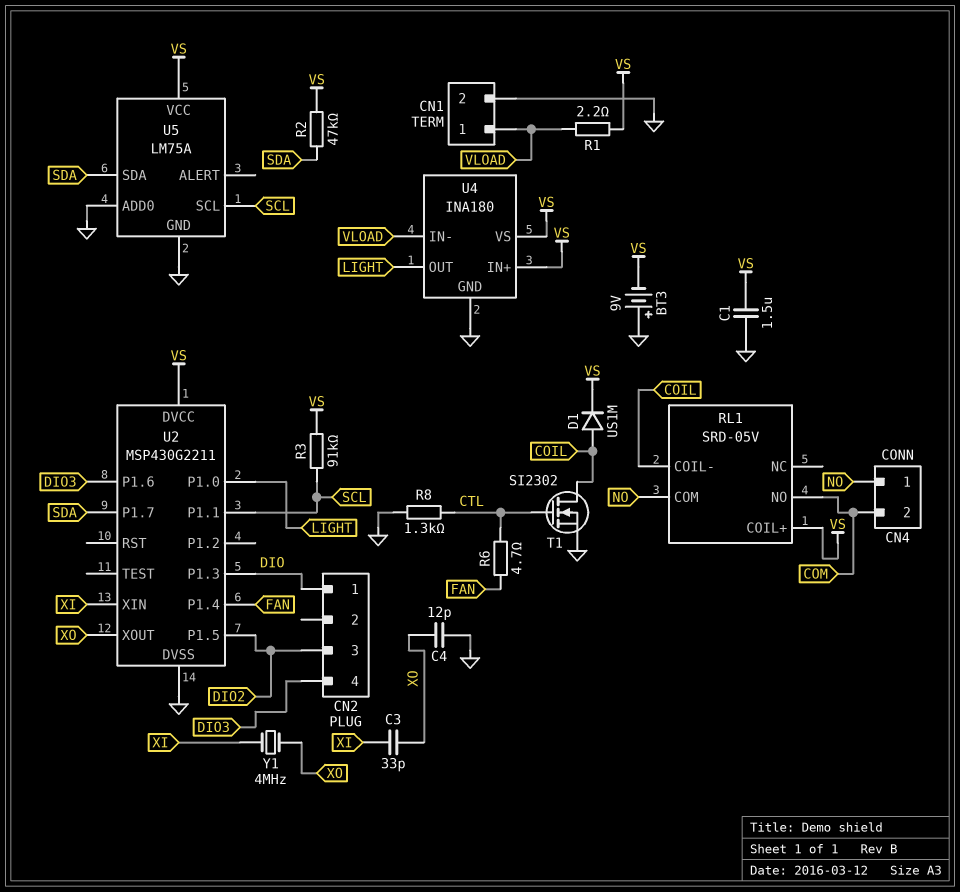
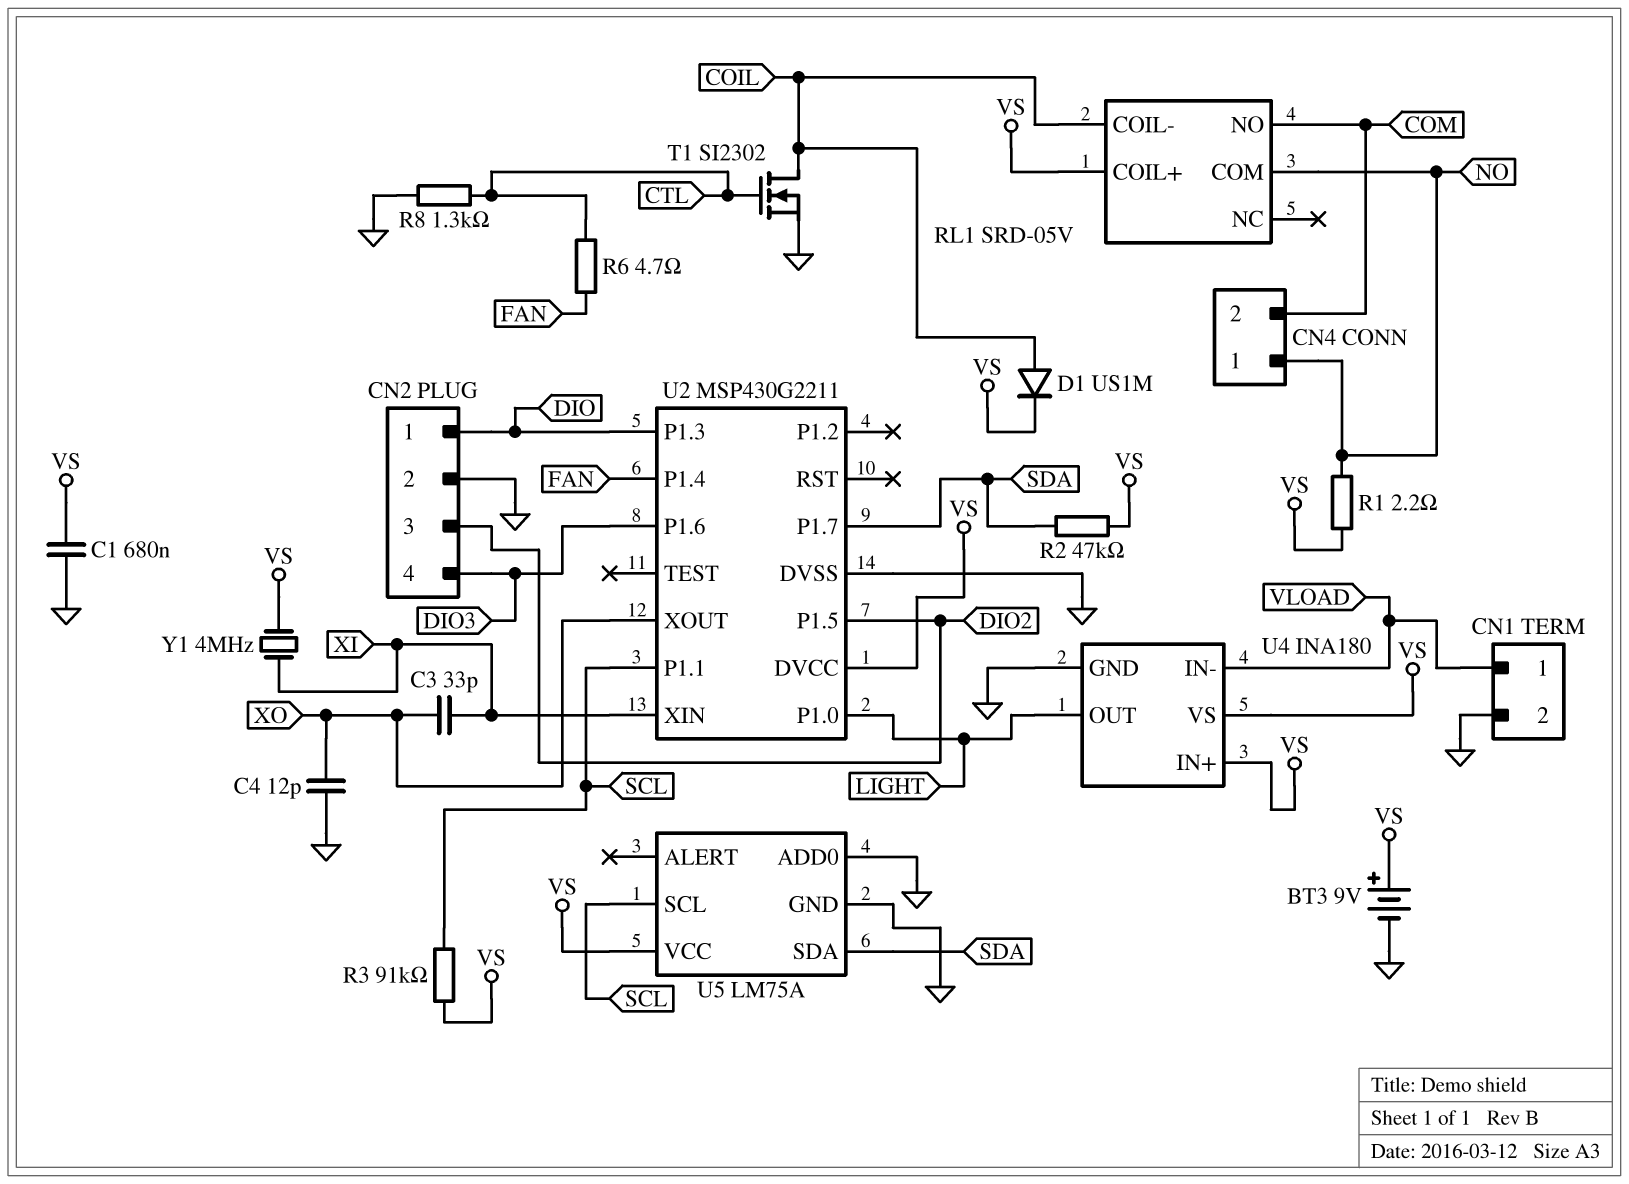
BT3: 9V (plus GND, minus VS) -> 9V (plus VS, minus GND)
C1: 1.5uF (GND, VS) -> 680nF (GND, VS)
CN2 pin 2: none -> GND
R1: 2.2 (VLOAD, VS) -> 2.2 (NO, VS)
Y1: 4MHz (XI, XO) -> 4MHz (VS, XI)

